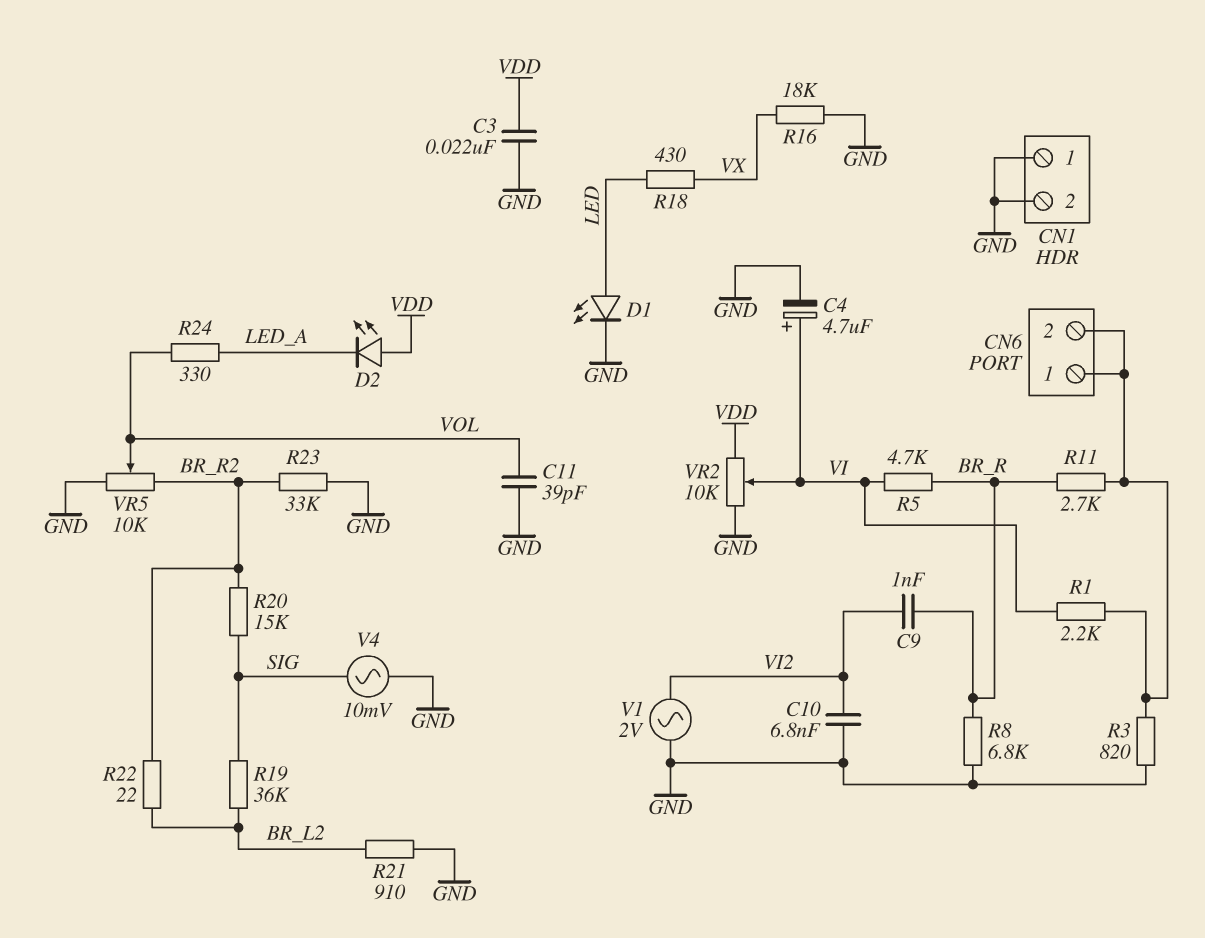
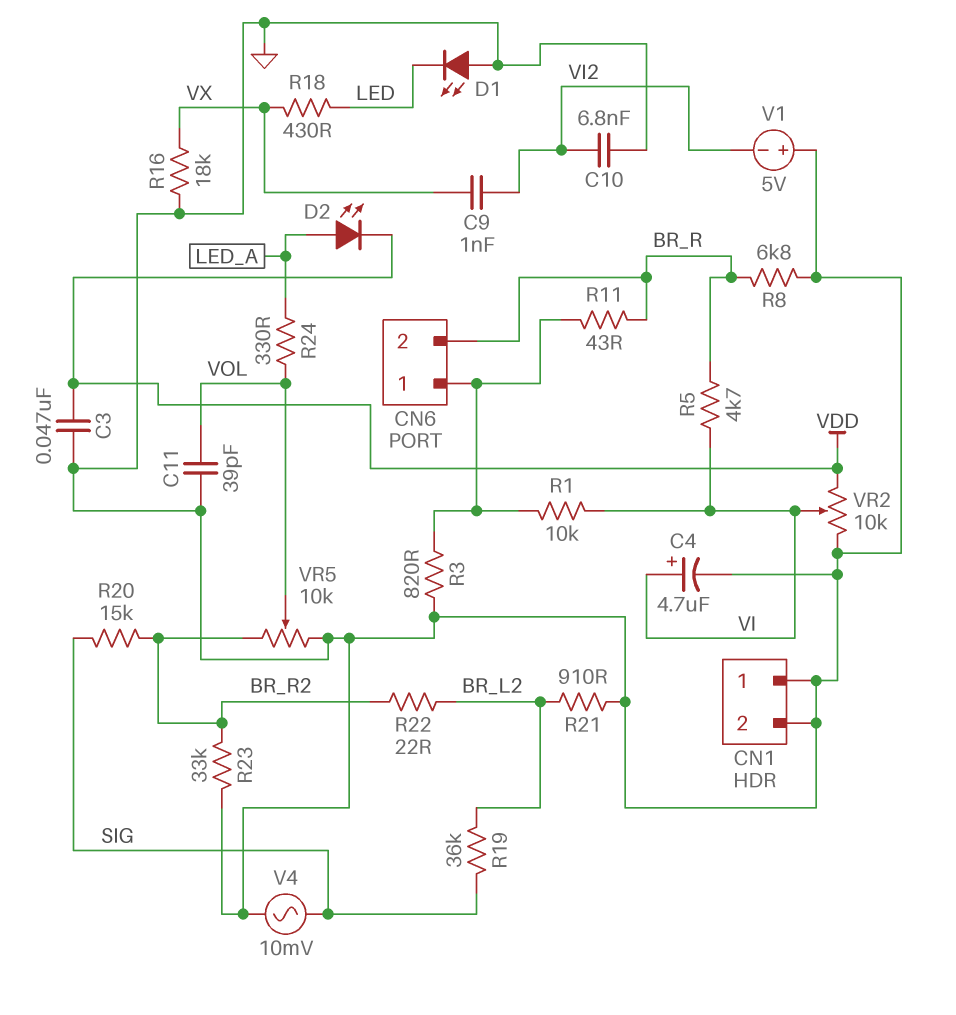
C3: 22nF (GND, VDD) -> 47nF (GND, VDD)
C9: 1nF (BR_R, VI2) -> 1nF (VI2, VX)
CN6 pin 2: CN6/1 -> BR_R
D1: LED (A LED, K GND) -> LED (A GND, K LED)
D2: LED (A VDD, K LED_A) -> LED (A LED_A, K VDD)
R1: 2.2k (CN6/1, VI) -> 10k (CN6/1, VI)
R11: 2.7k (BR_R, CN6/1) -> 43 (BR_R, CN6/1)
V1: AC 2V (GND, VI2) -> 5V (plus GND, minus VI2)

